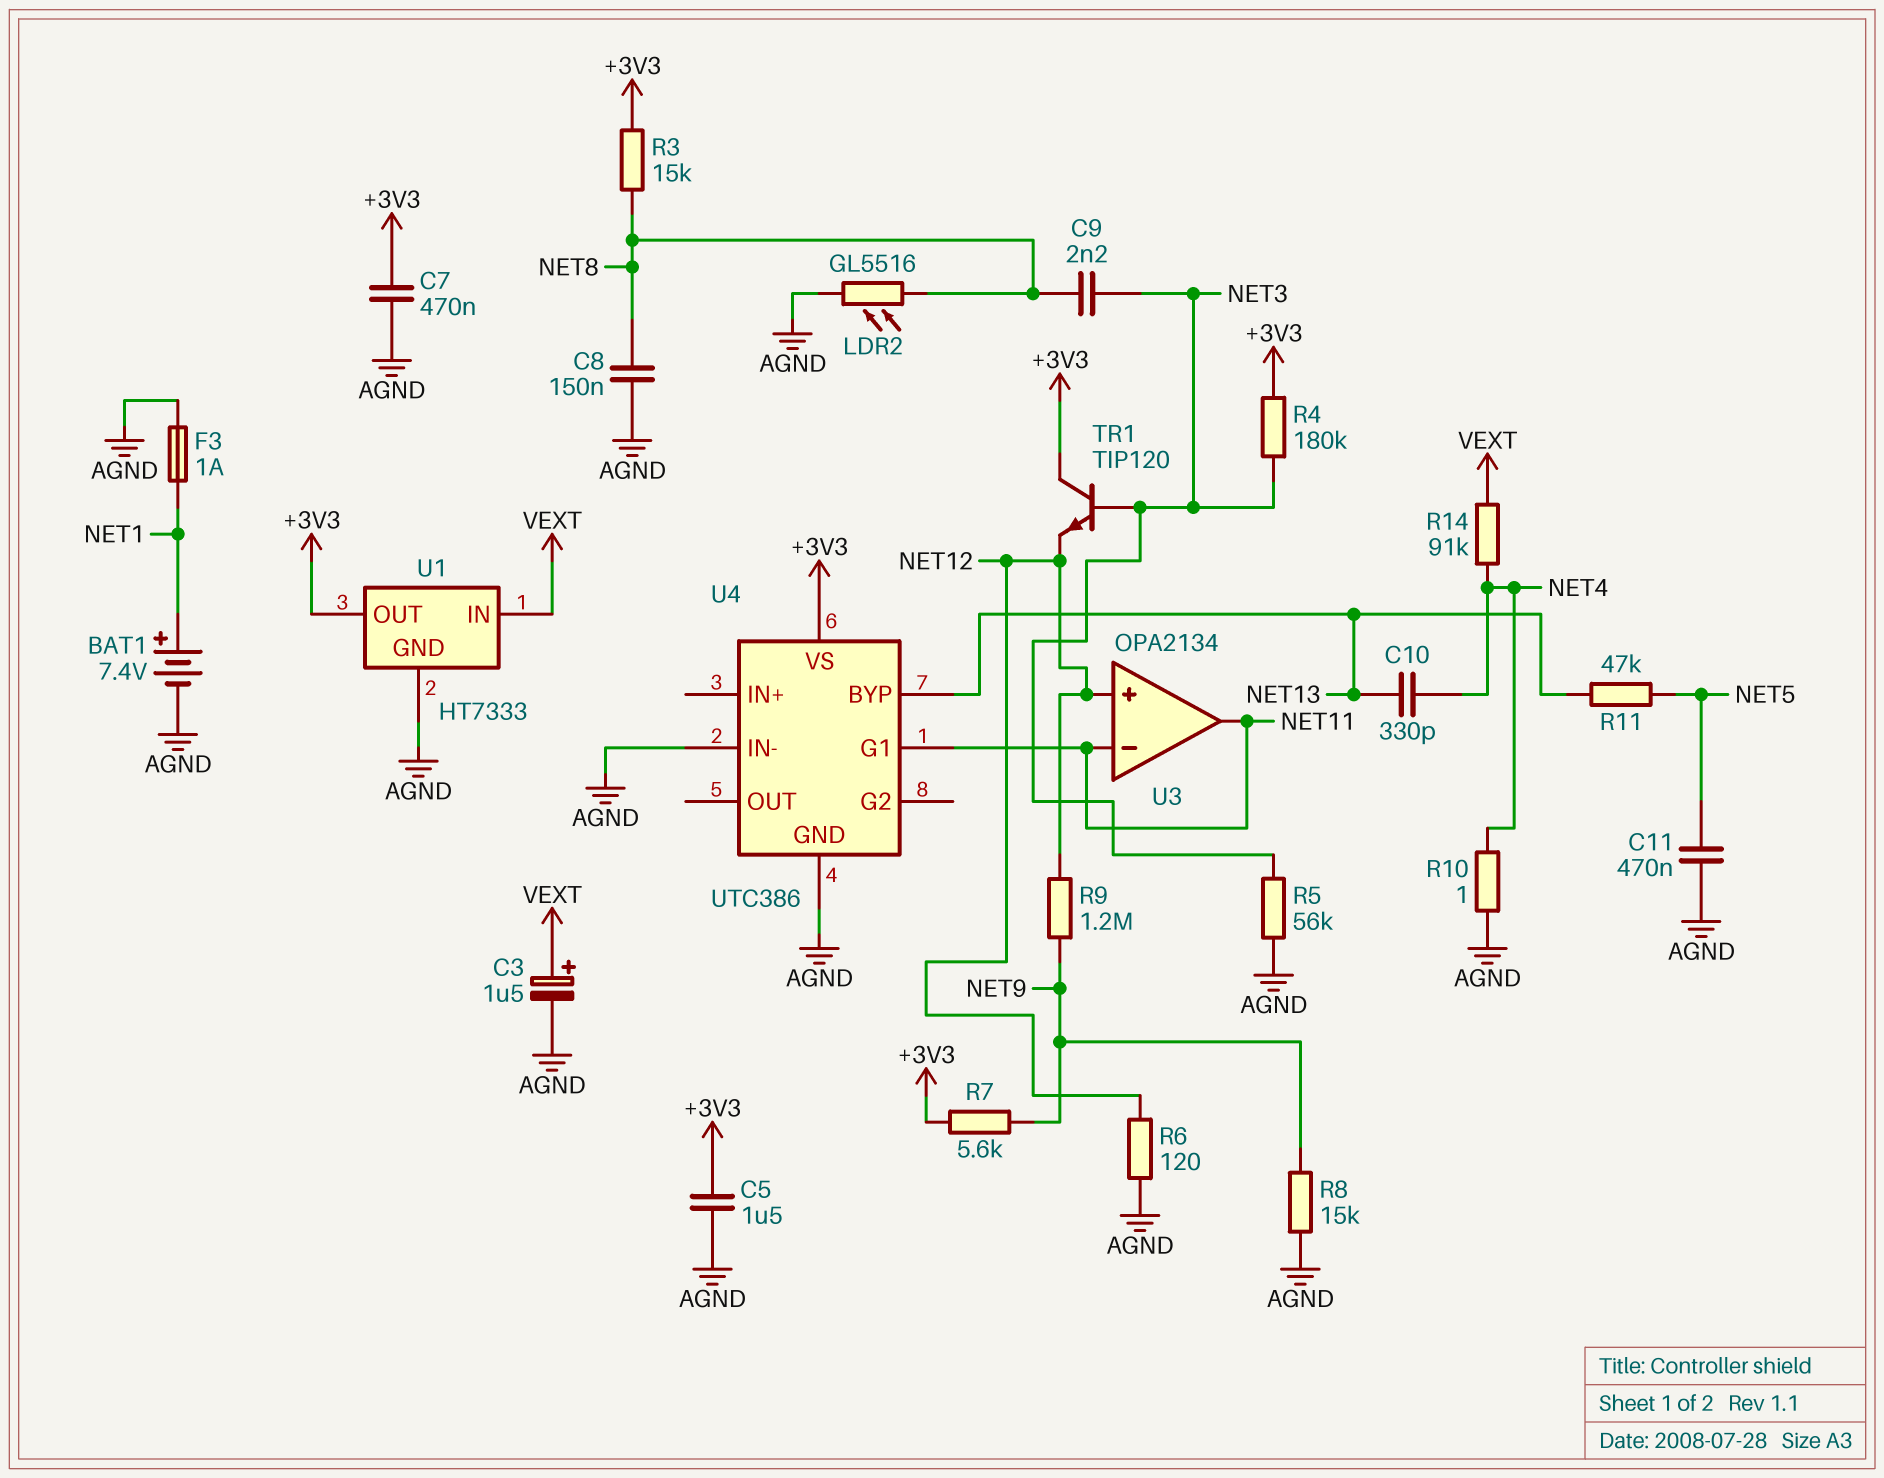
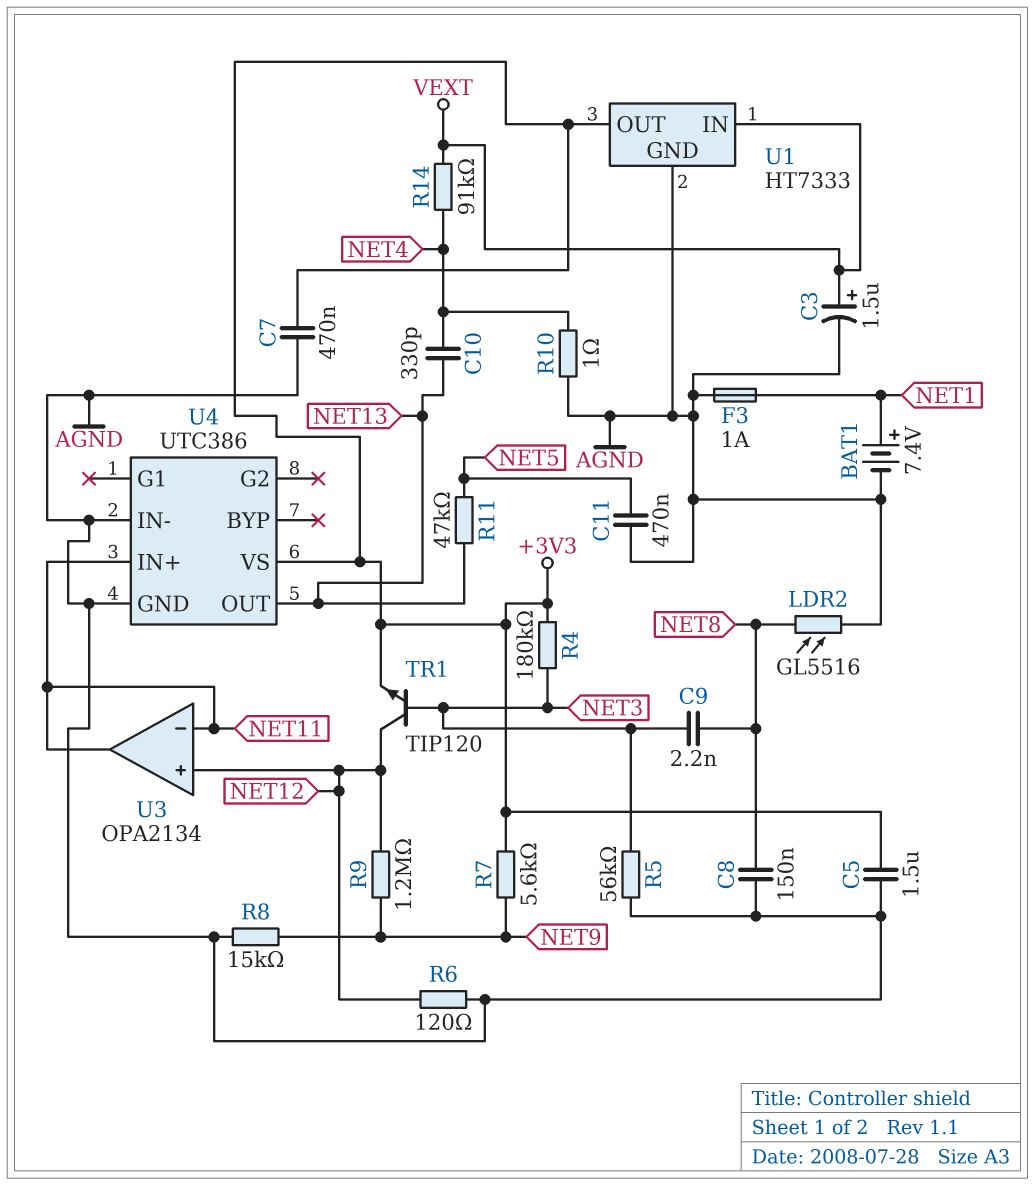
R3: 15k (+3V3, NET8) -> none
TR1: NPN TIP120 (B NET3, C +3V3, E NET12) -> NPN TIP120 (B NET3, C NET12, E +3V3)
U4 pin BYP: NET13 -> none
U4 pin G1: NET11 -> none
U4 pin IN+: none -> NET11
U4 pin OUT: none -> NET13

